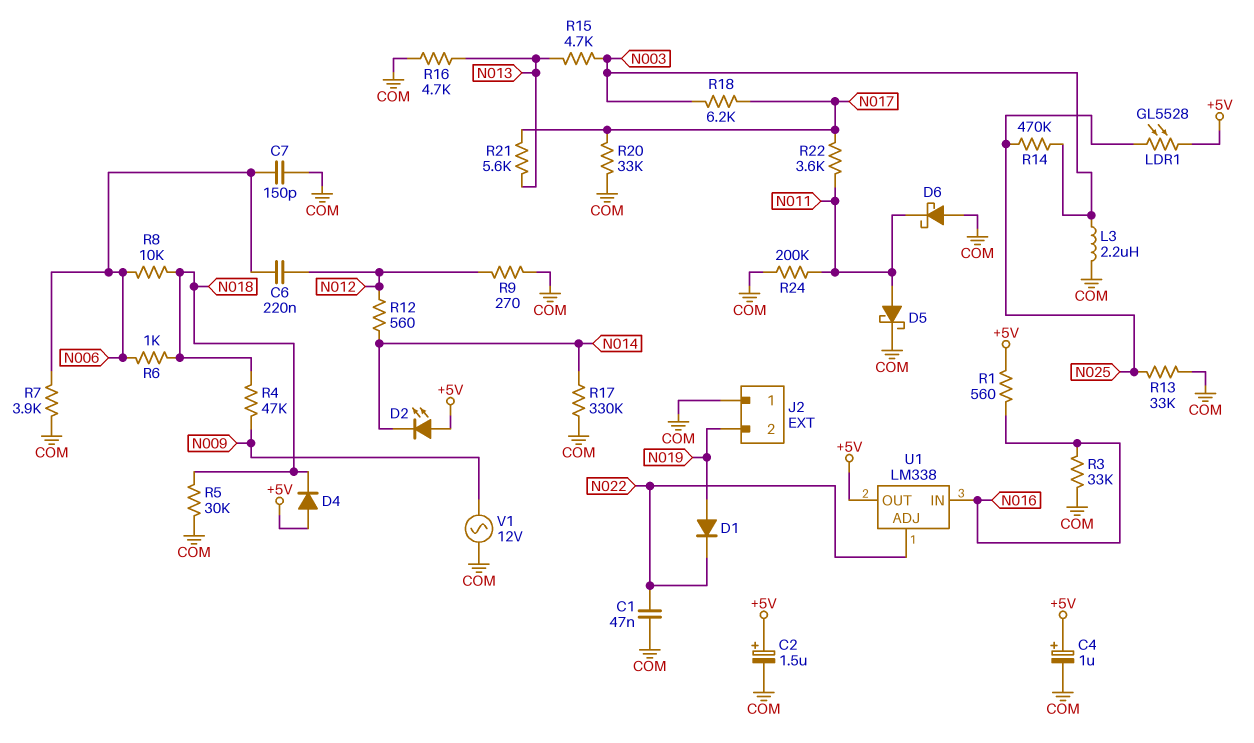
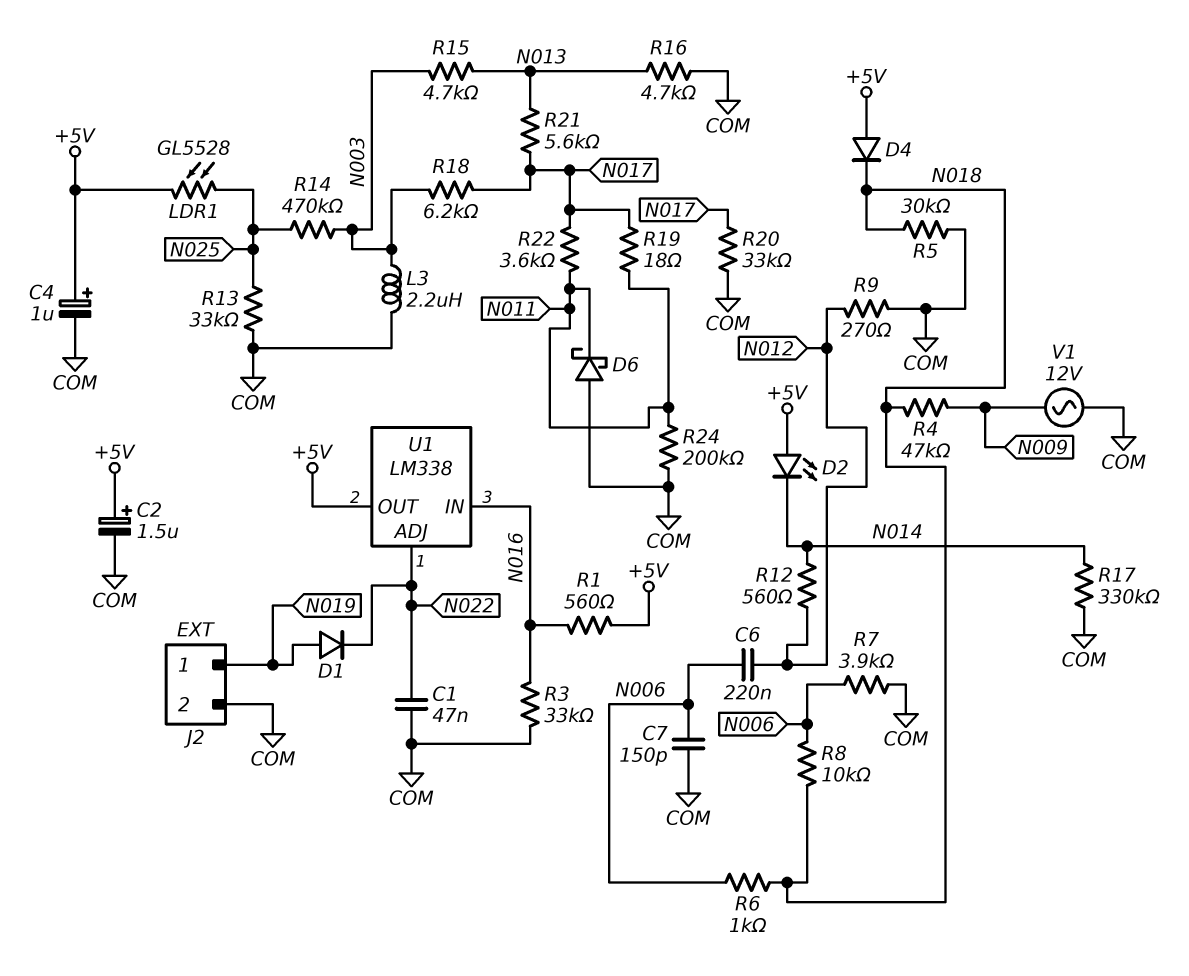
D5: schottky (A N011, K COM) -> none
J2 pin 1: COM -> N019
J2 pin 2: N019 -> COM
R19: none -> 18 (N011, N017)

